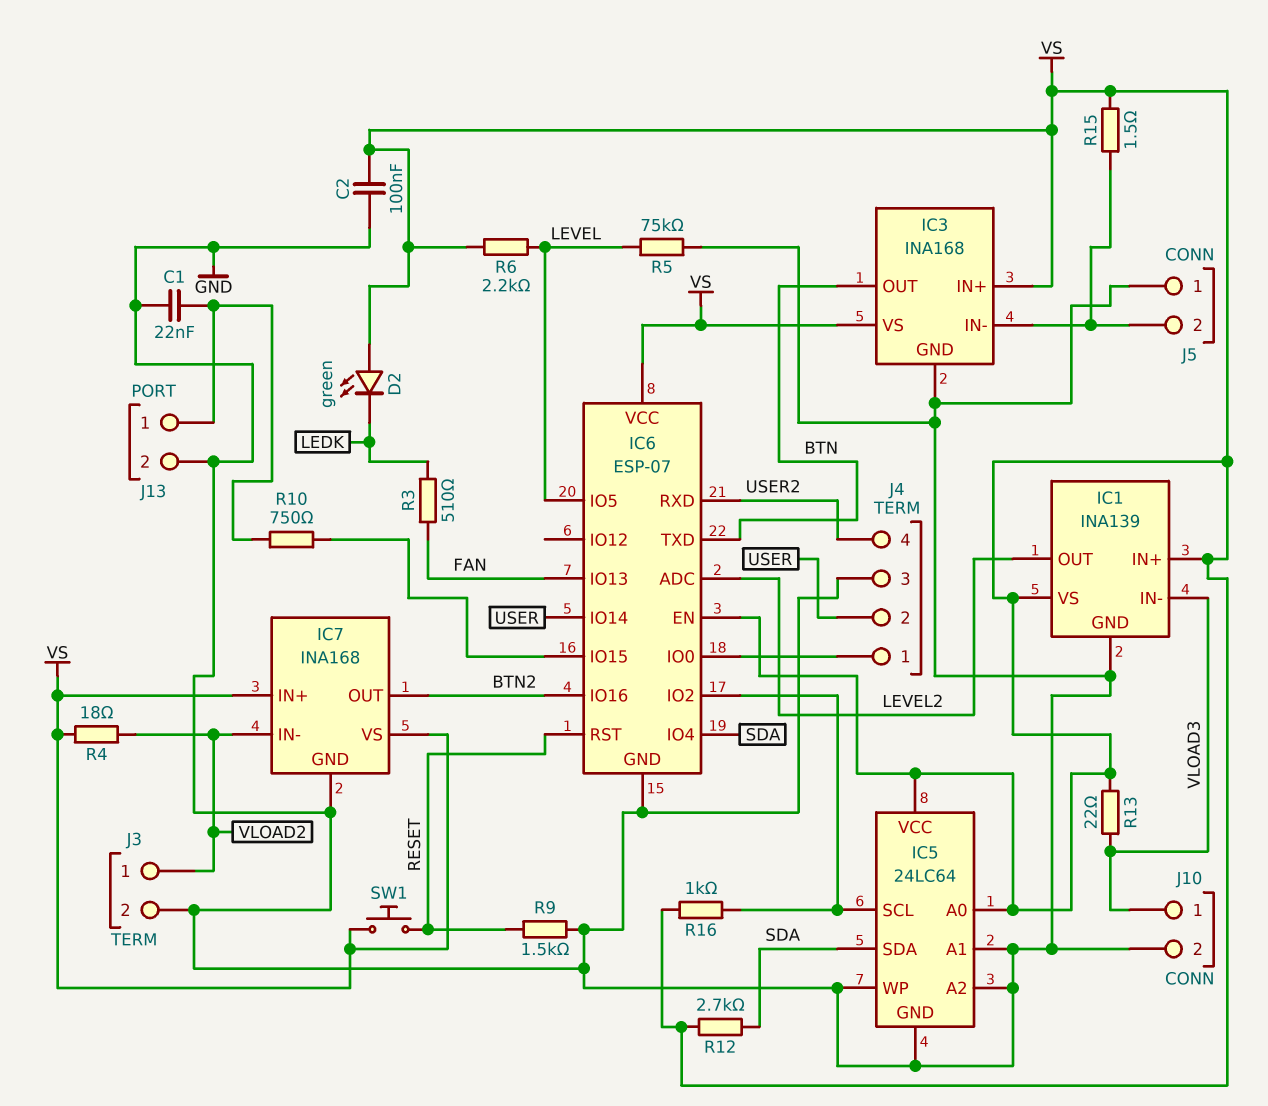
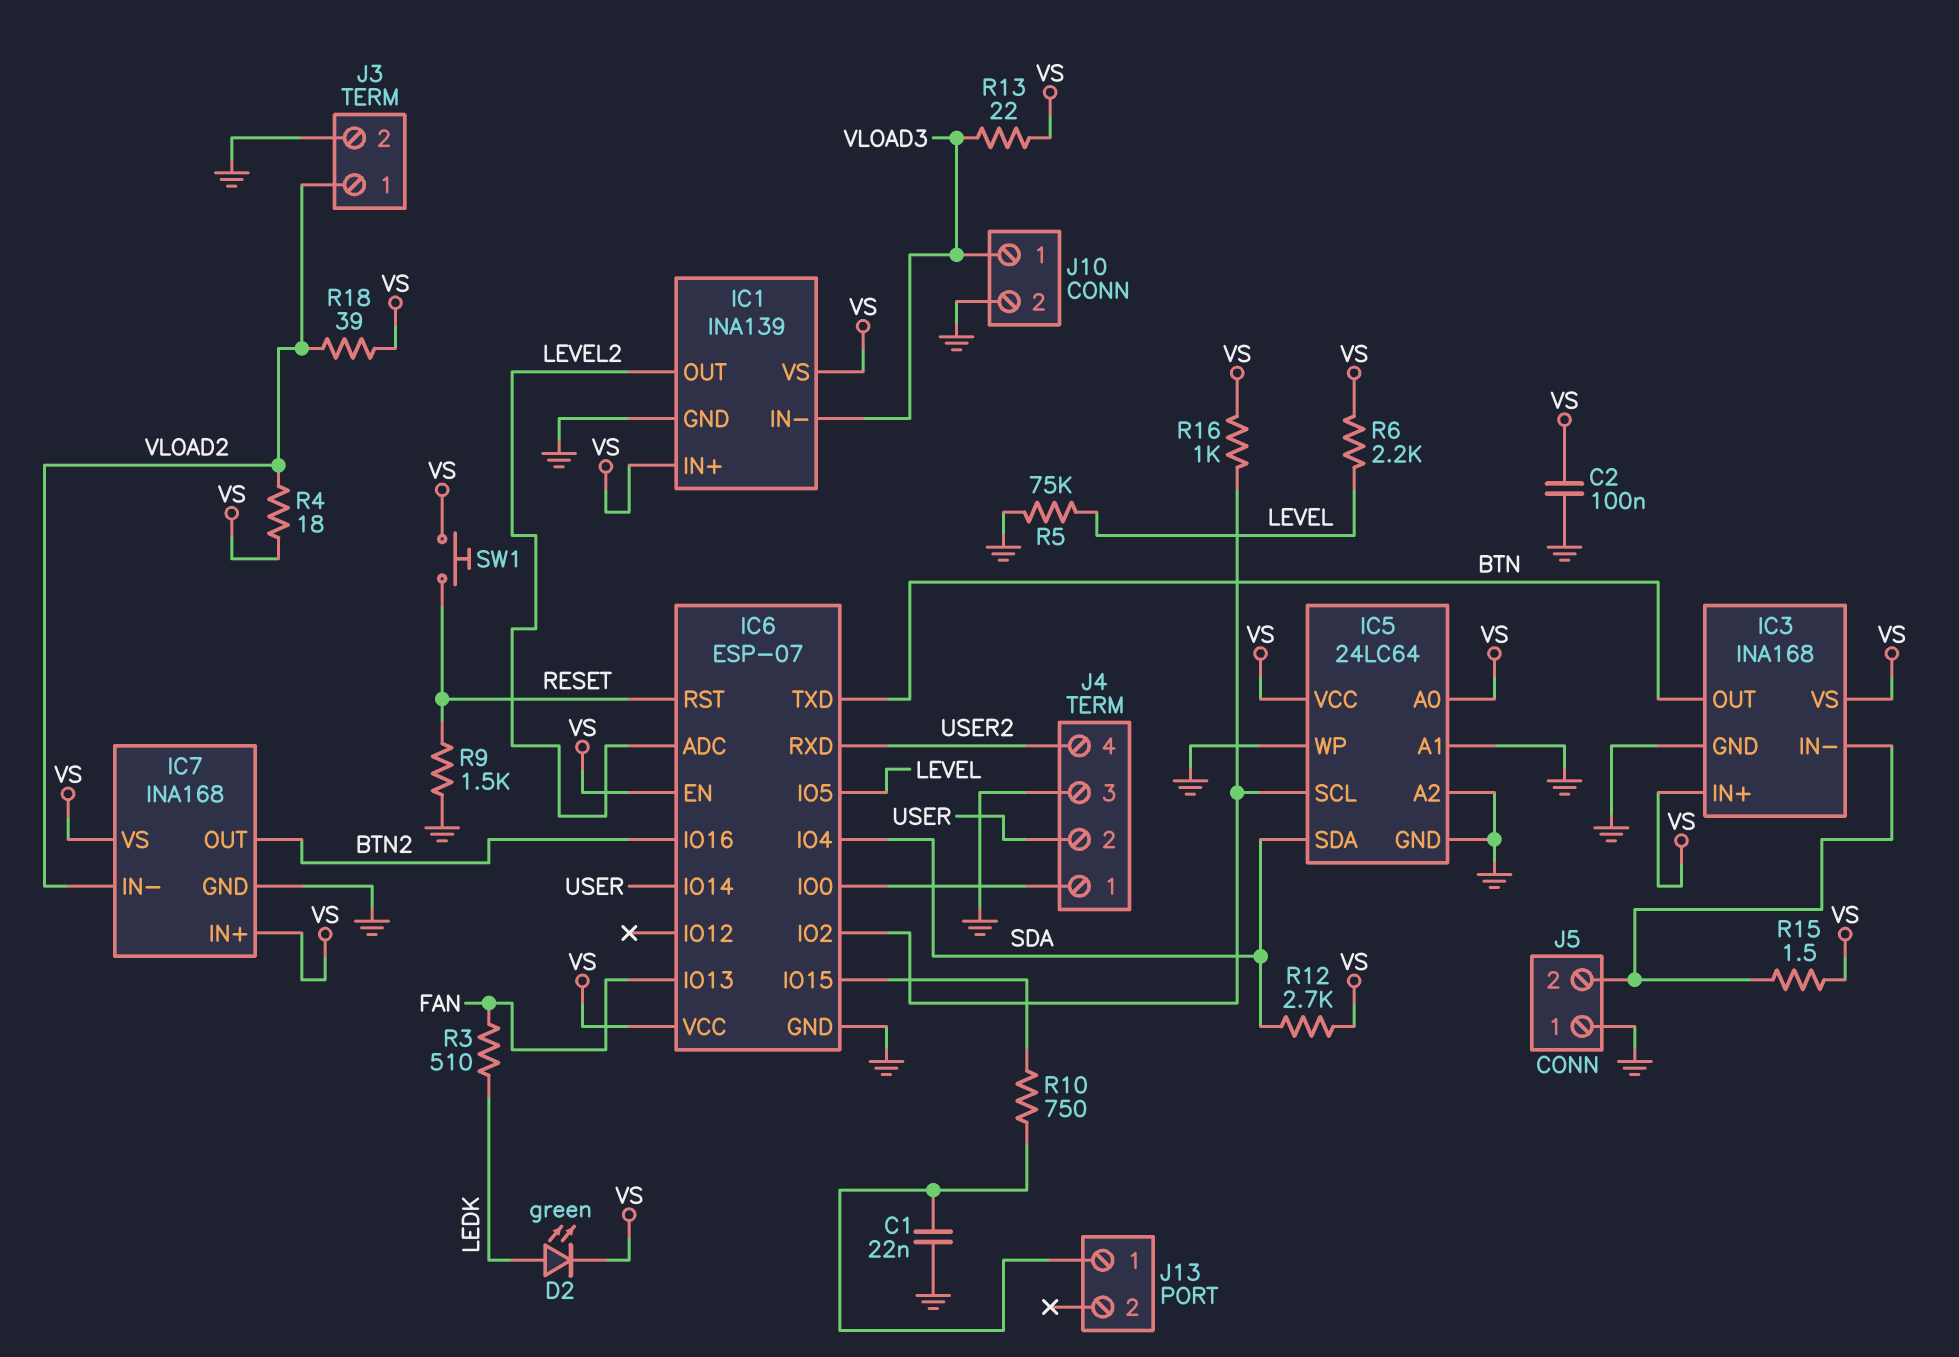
D2: LED green (A VS, K LEDK) -> LED green (A LEDK, K VS)
J13 pin 2: GND -> none
R18: none -> 39 (VLOAD2, VS)

